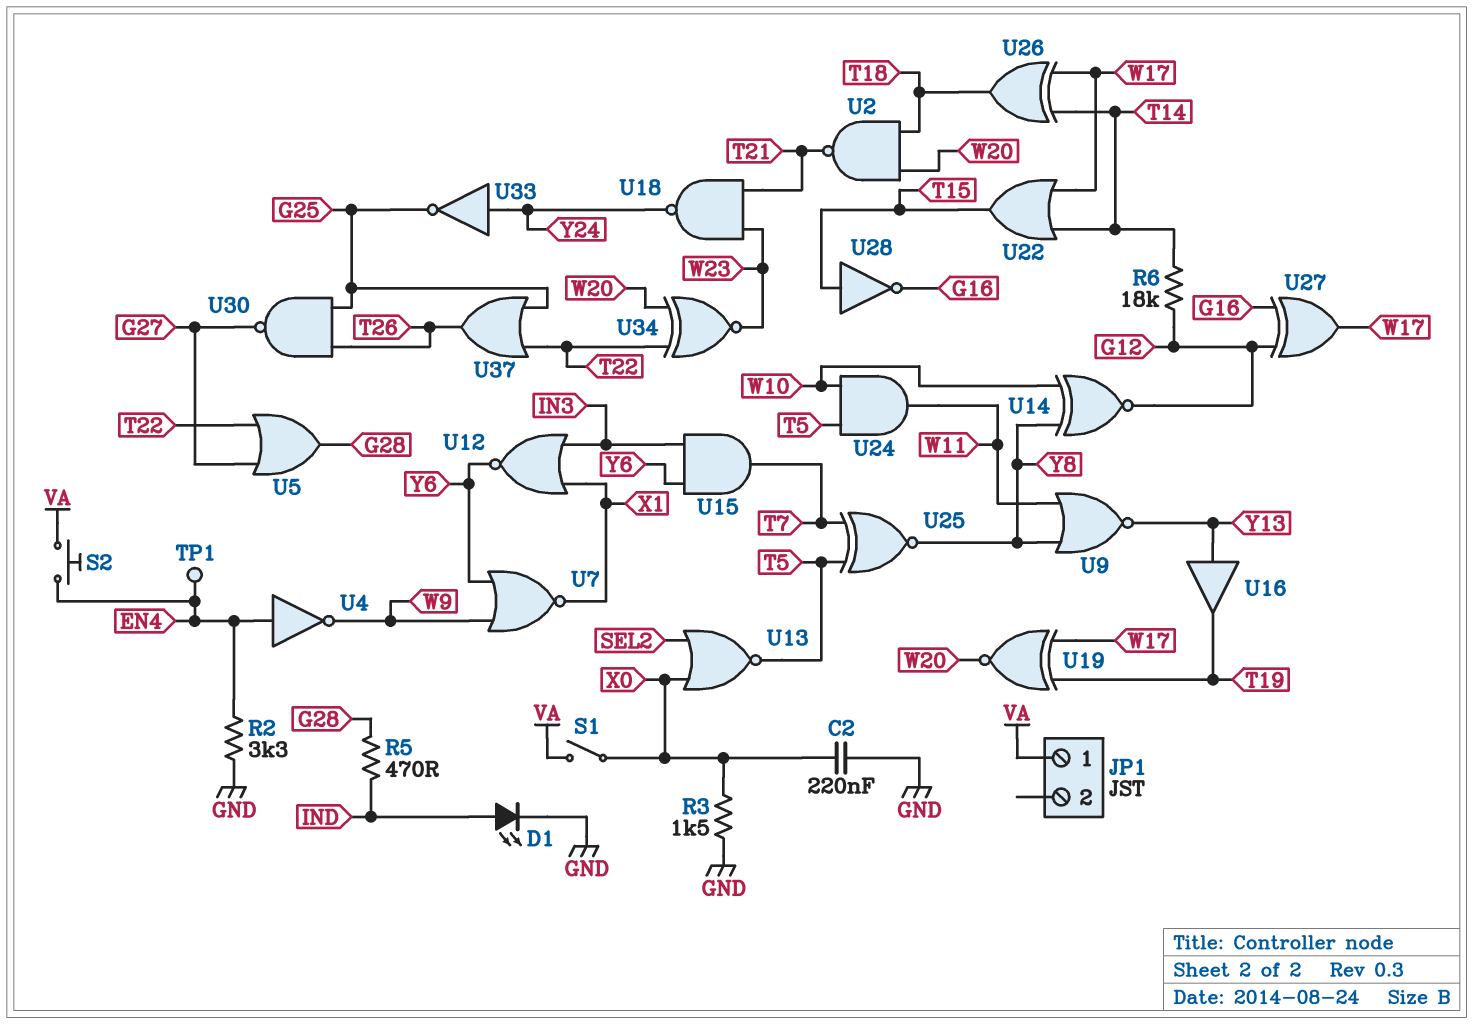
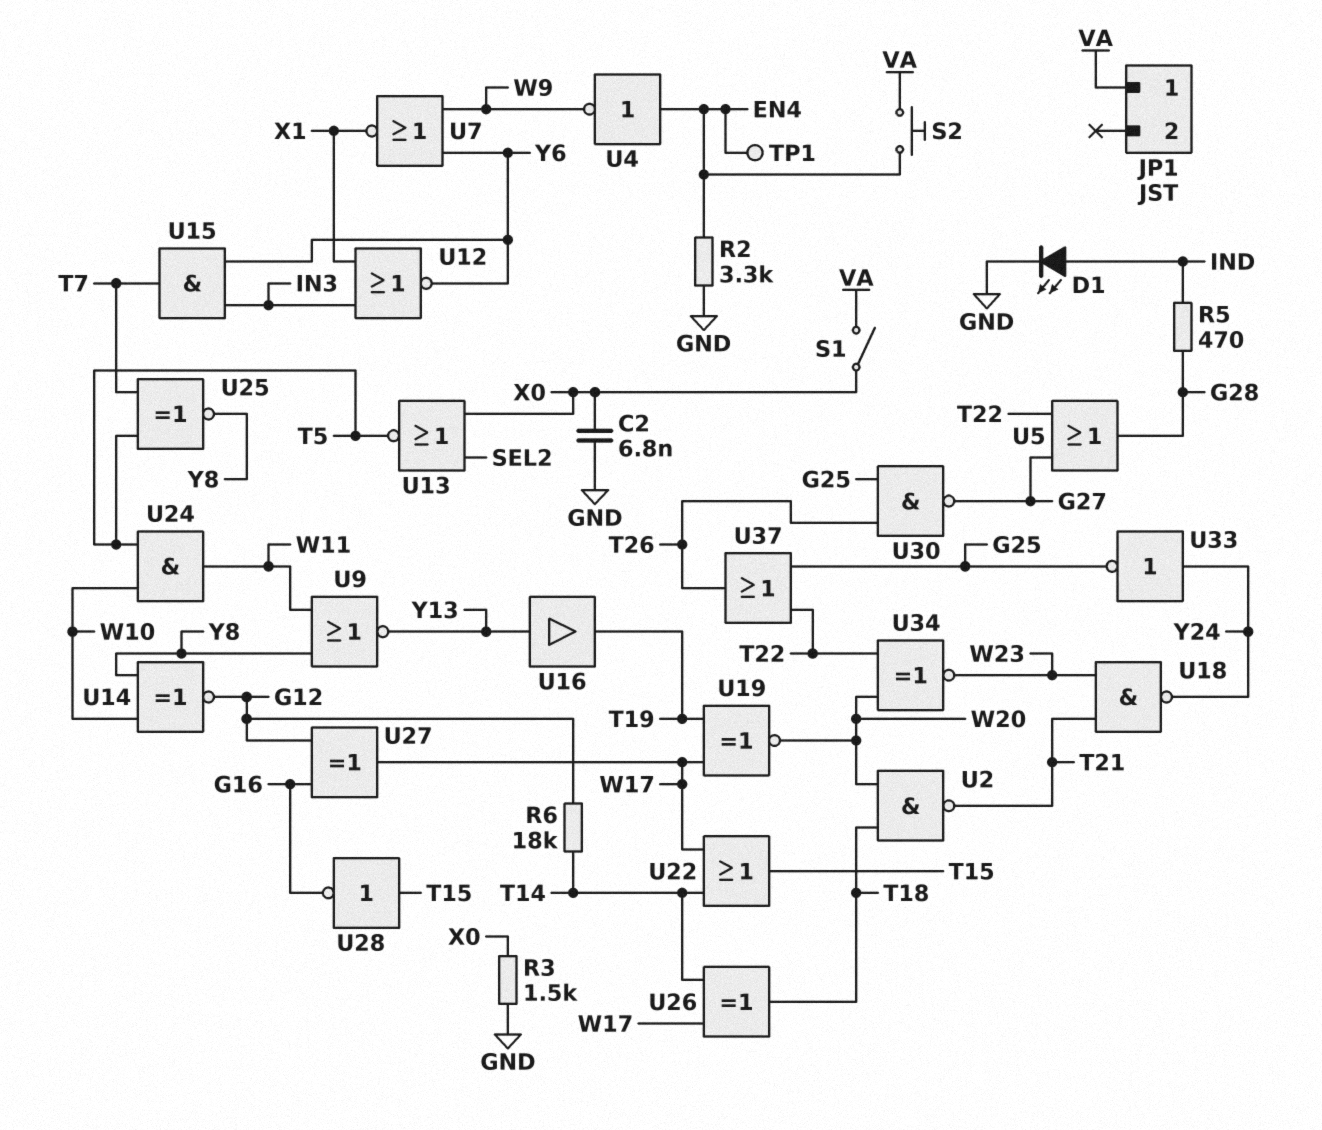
C2: 220nF (GND, X0) -> 6.8nF (GND, X0)

